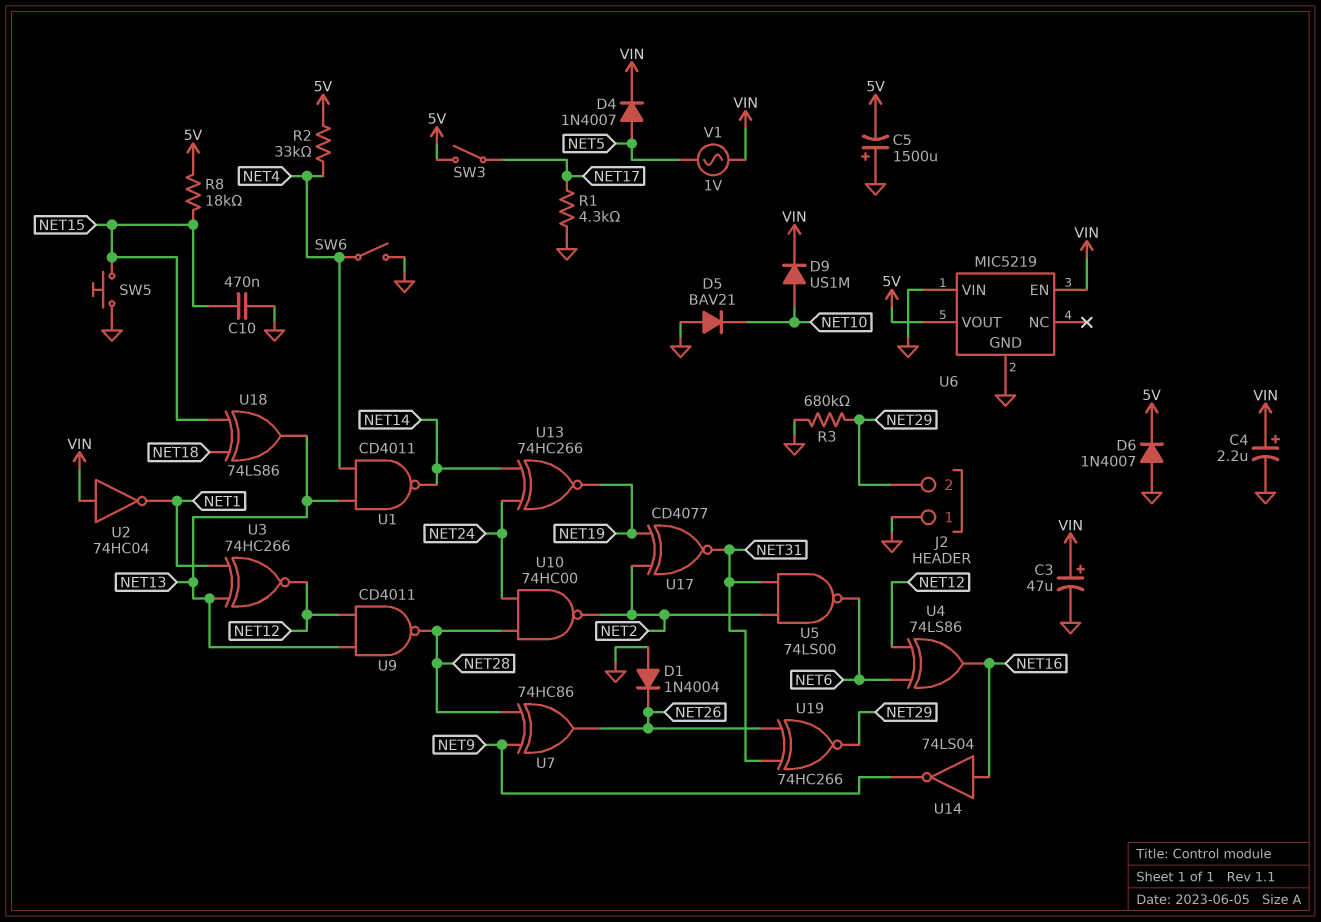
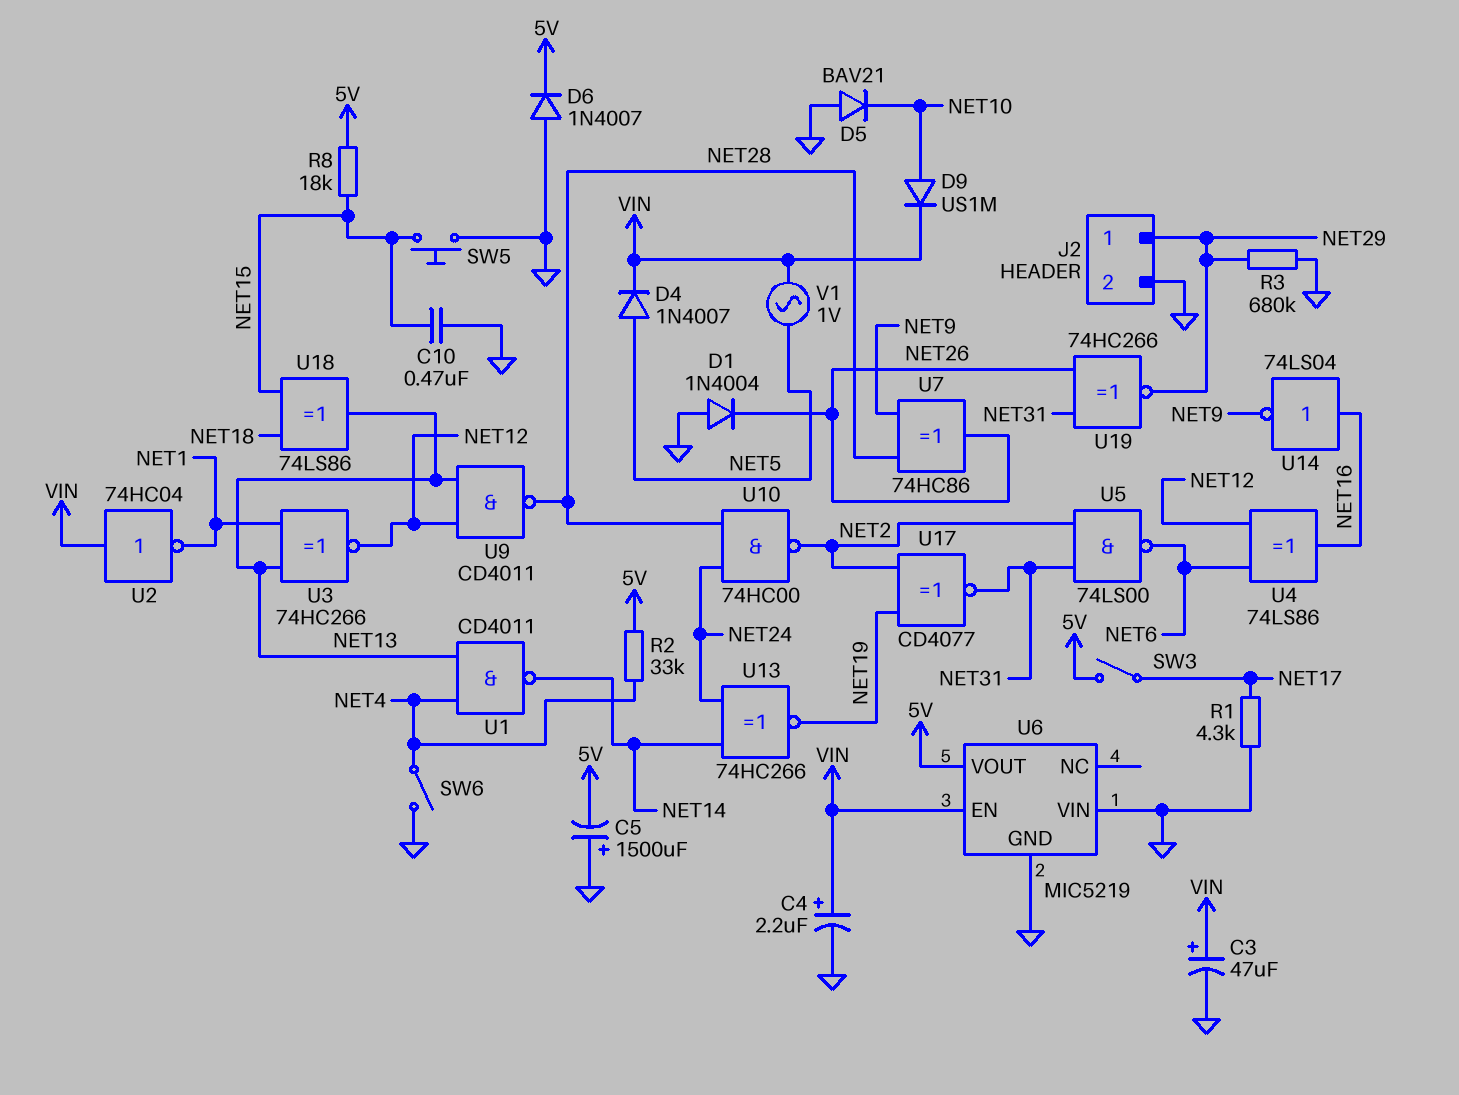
J2 pin 1: GND -> NET29
J2 pin 2: NET29 -> GND

